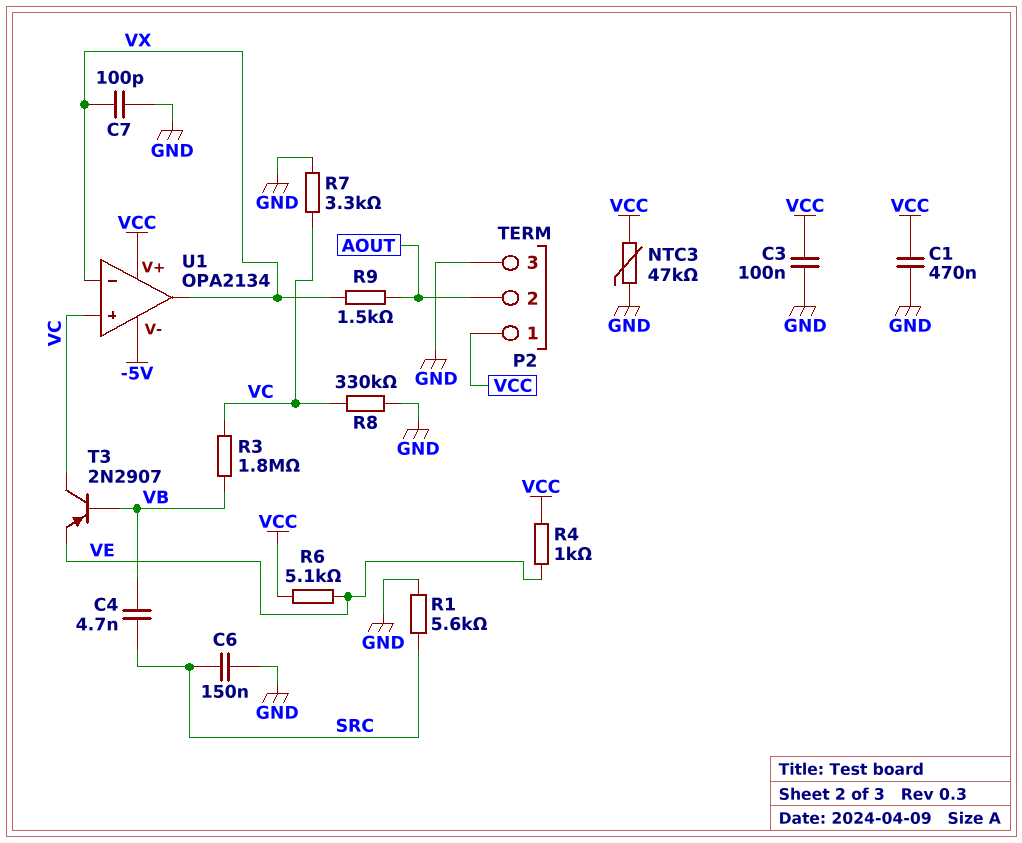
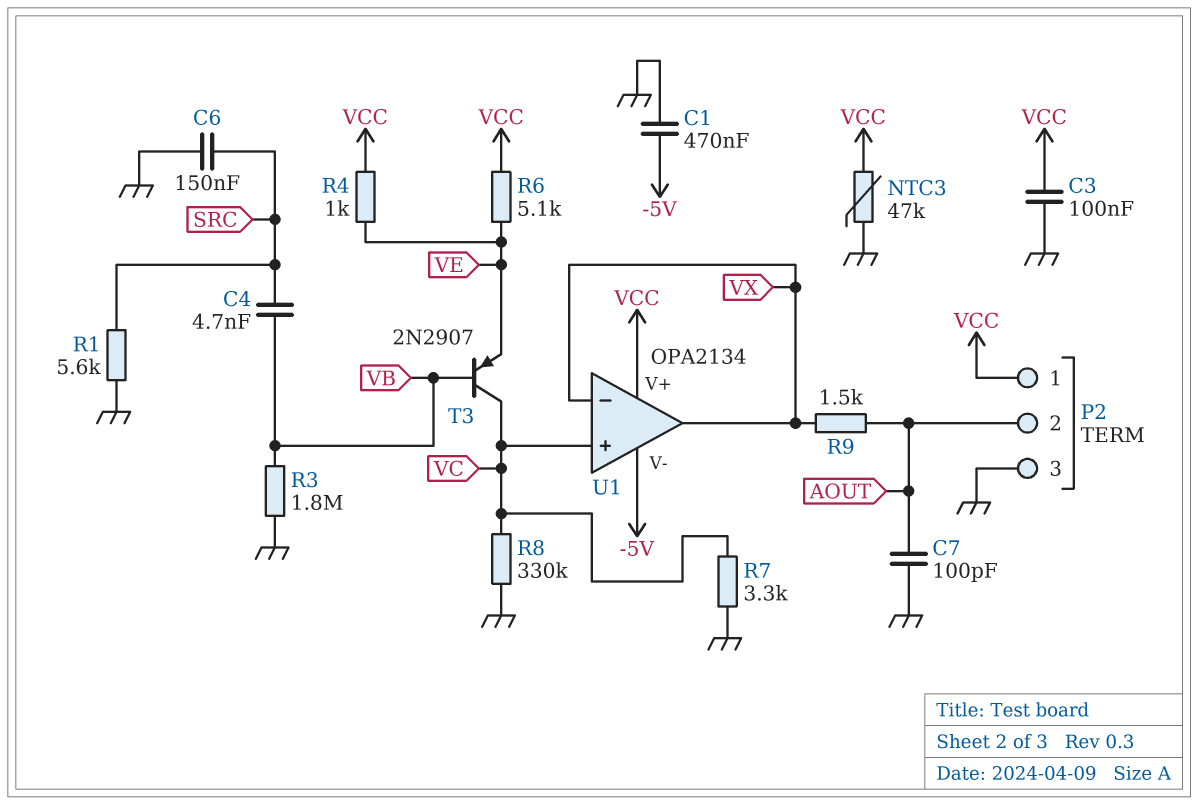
C1: 470nF (GND, VCC) -> 470nF (-5V, GND)
C7: 100pF (GND, VX) -> 100pF (AOUT, GND)
R3: 1.8M (VB, VC) -> 1.8M (GND, VB)

